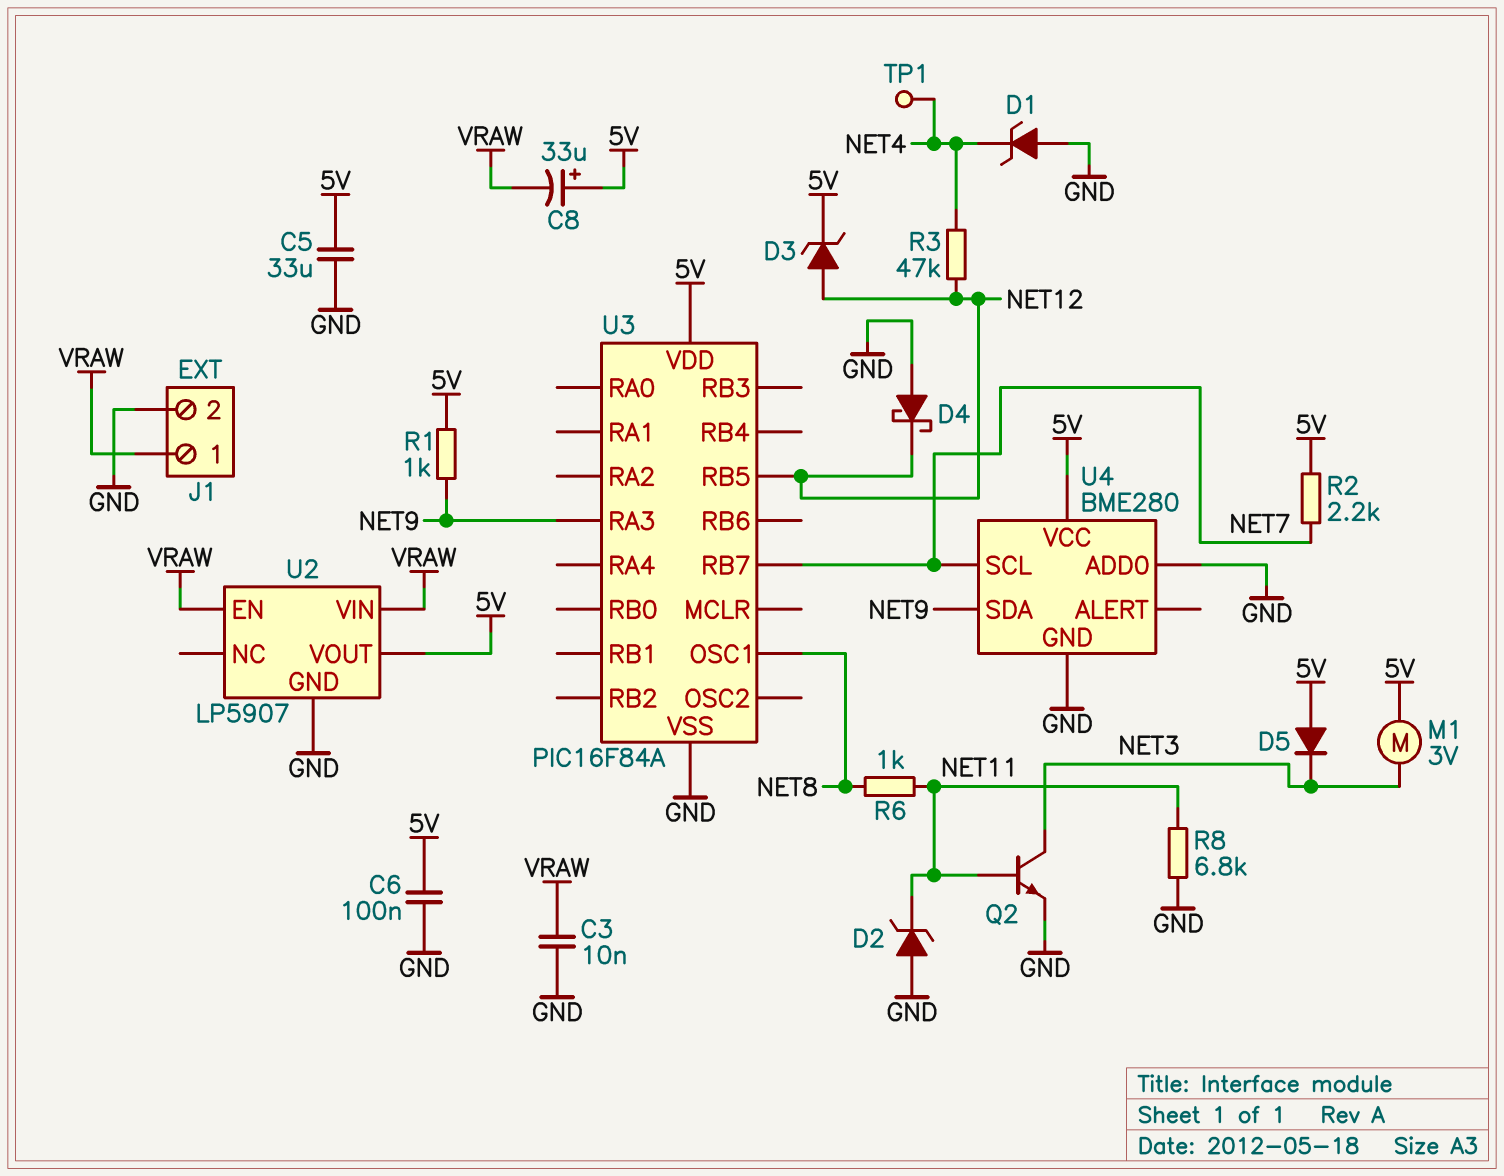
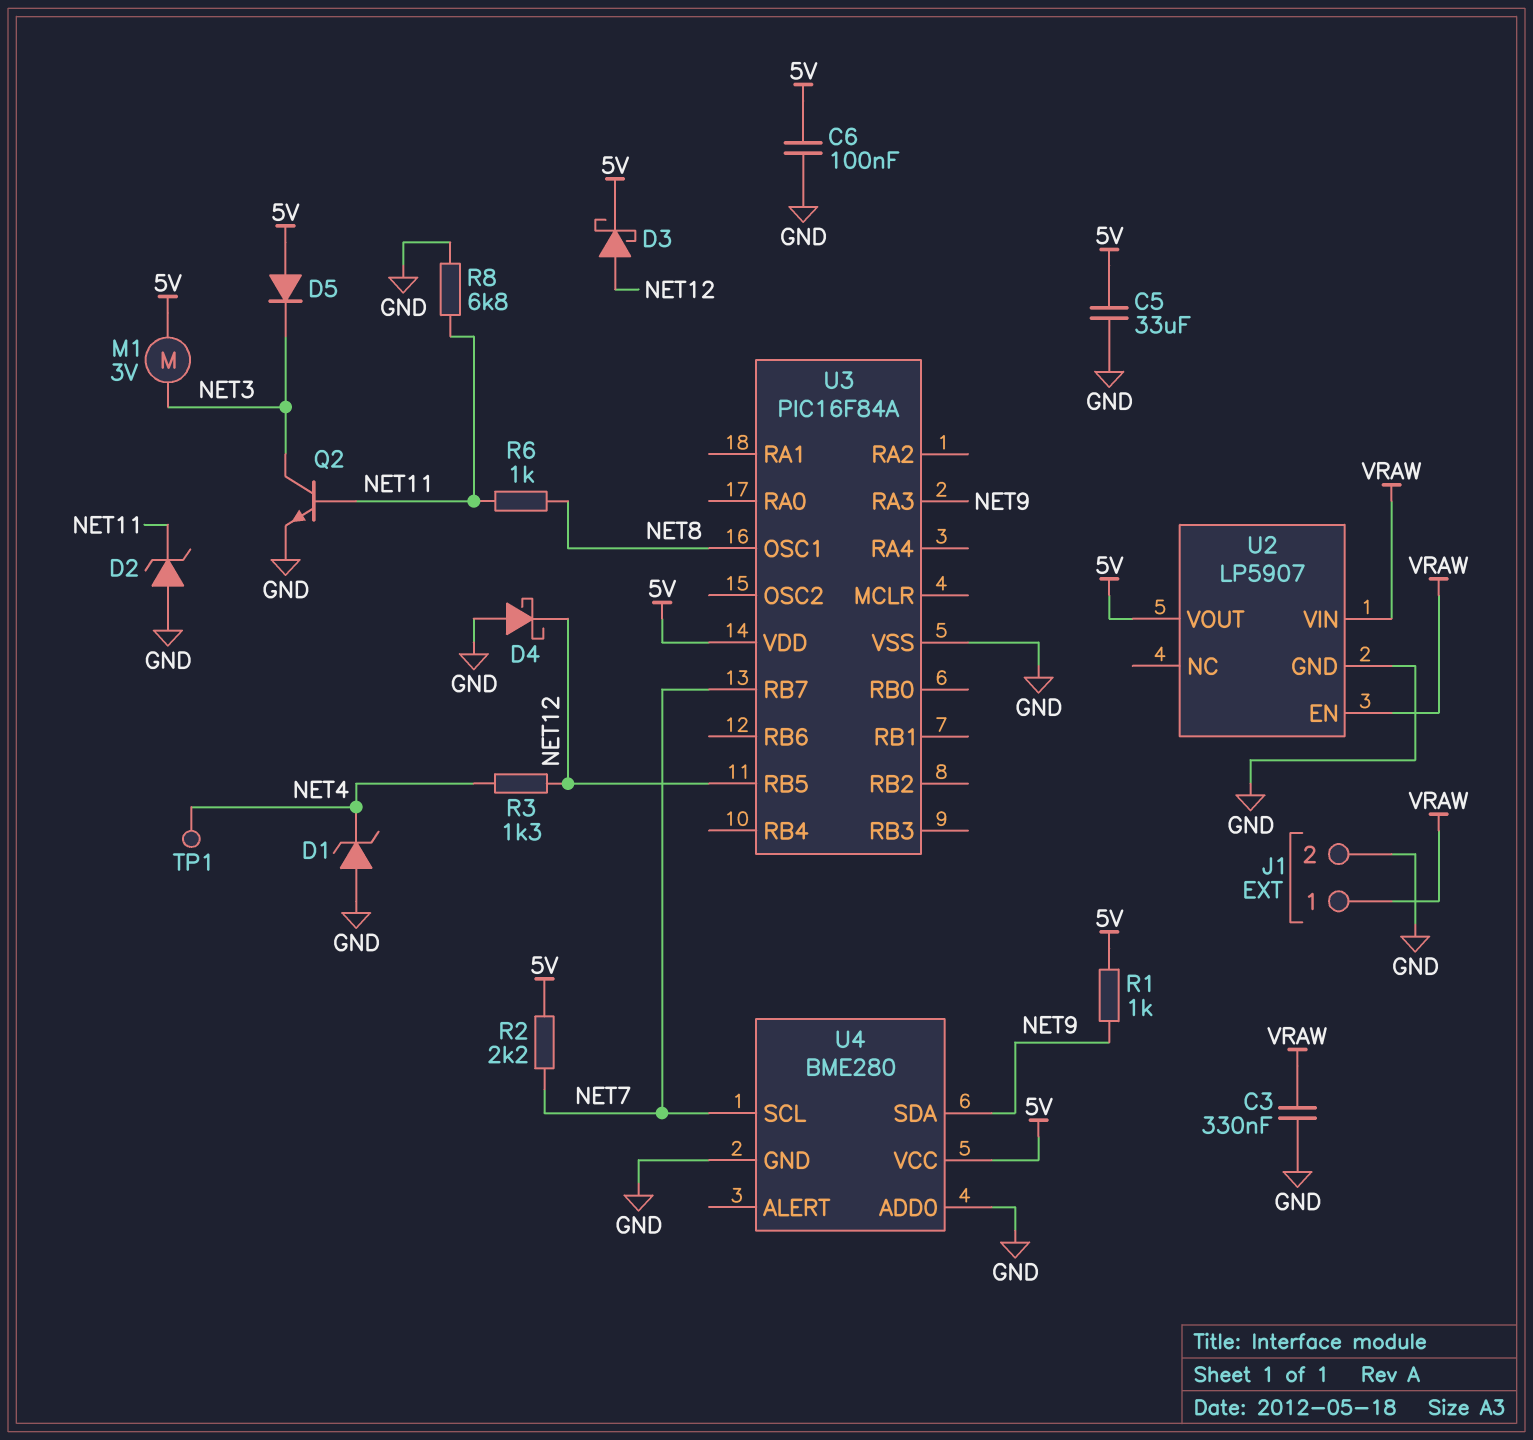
C3: 10nF (GND, VRAW) -> 330nF (GND, VRAW)
C8: 33uF (plus 5V, minus VRAW) -> none
D3: zener (A NET12, K 5V) -> schottky (A NET12, K 5V)
R3: 47k (NET4, NET12) -> 1.3k (NET4, NET12)

